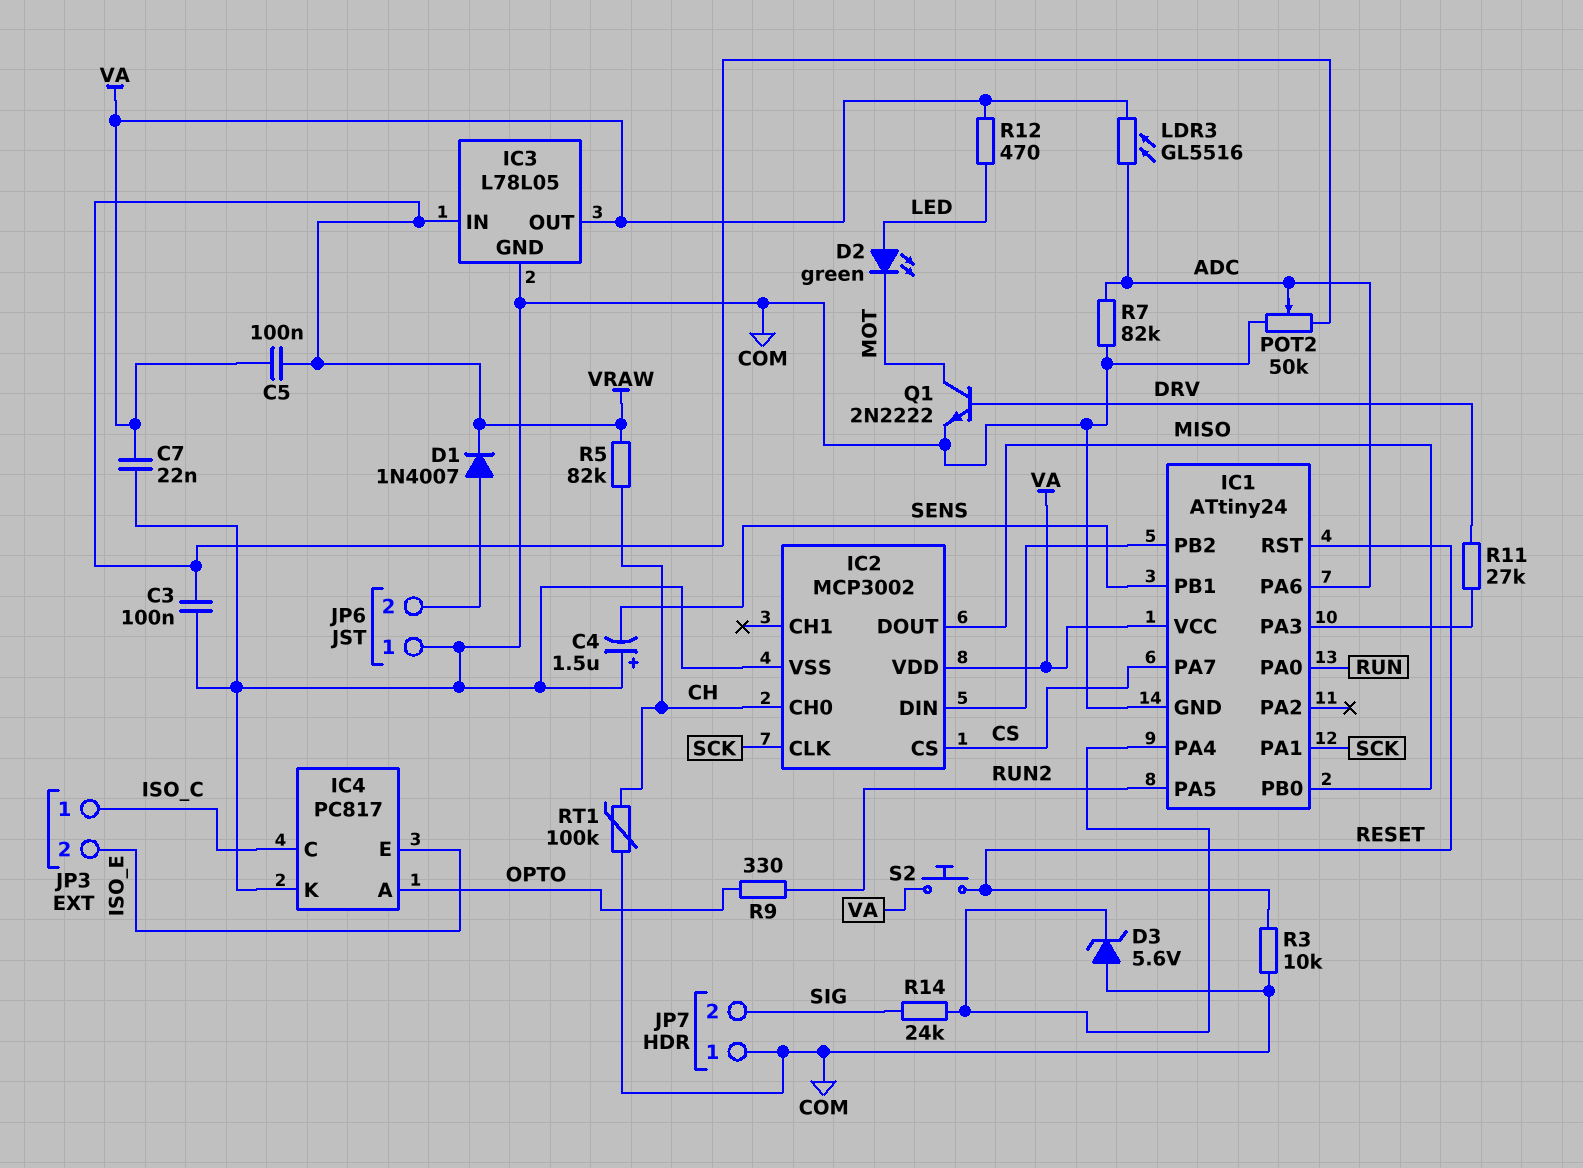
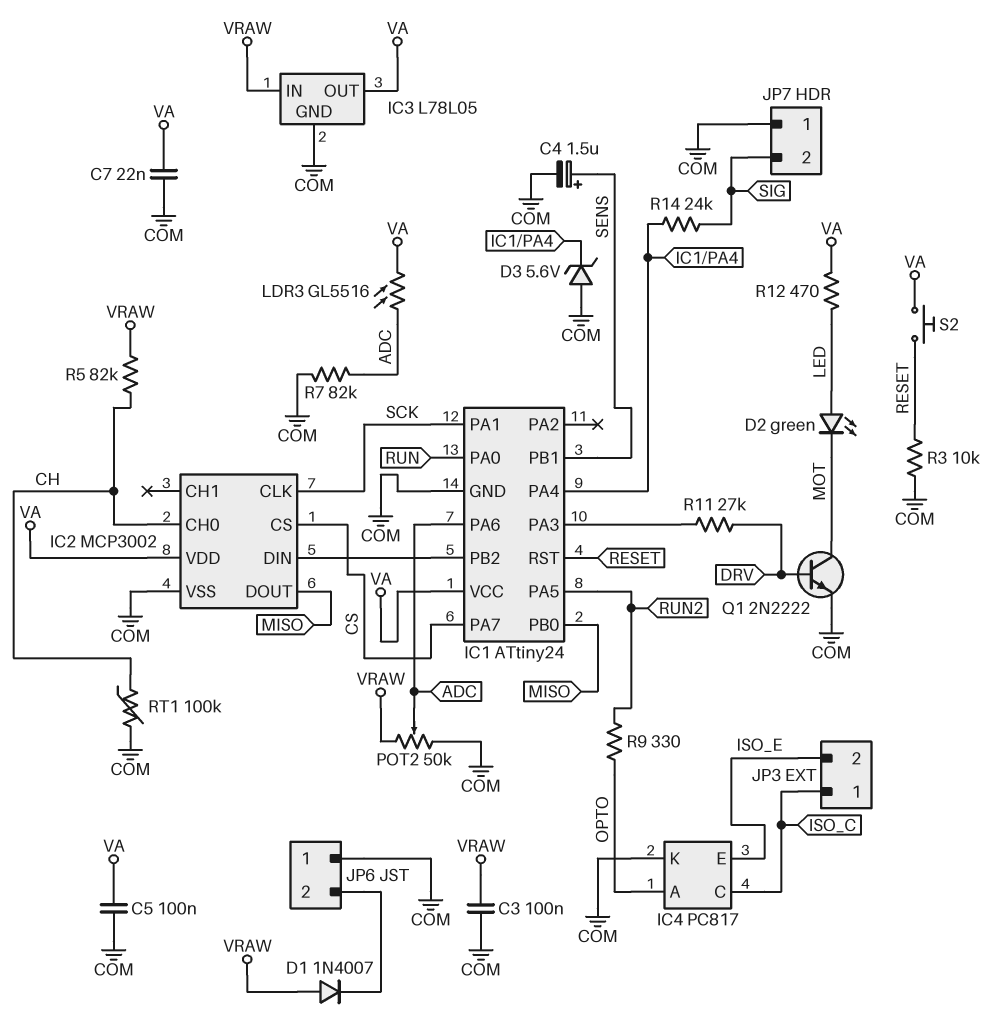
C4: 1.5uF (plus COM, minus SENS) -> 1.5uF (plus SENS, minus COM)
C5: 100nF (VA, VRAW) -> 100nF (COM, VA)
D1: diode 1N4007 (A JP6/2, K VRAW) -> diode 1N4007 (A VRAW, K JP6/2)

